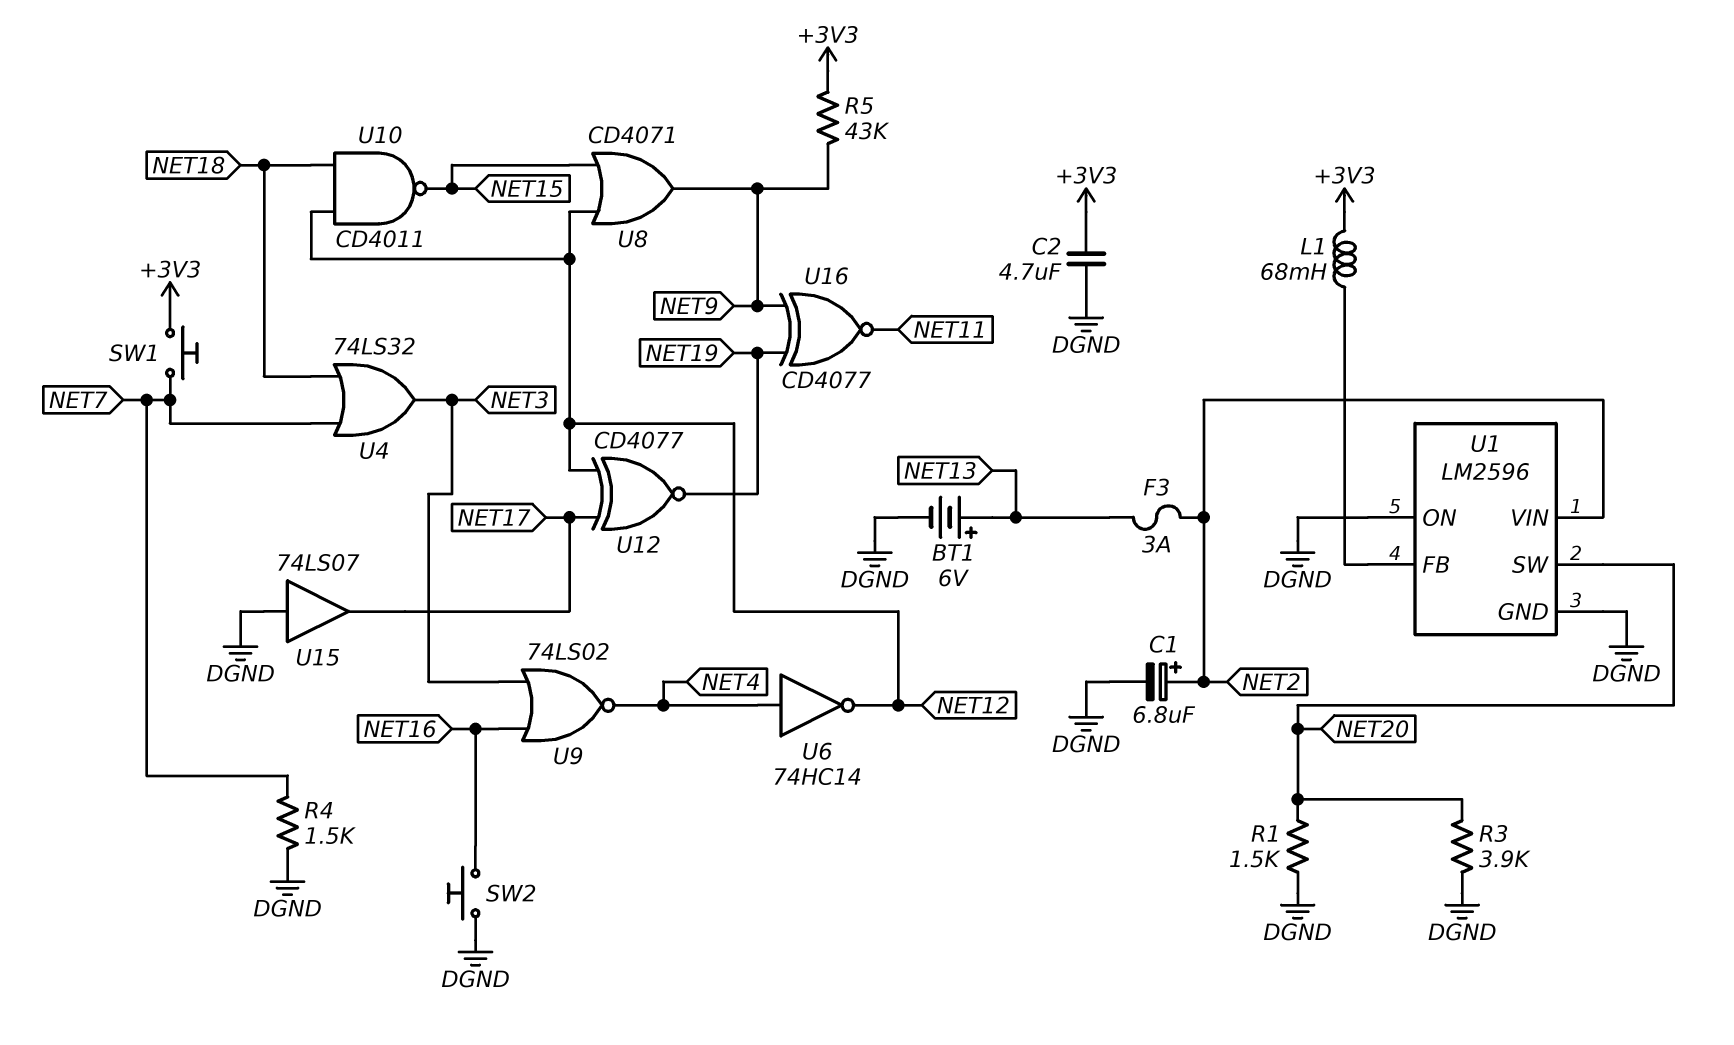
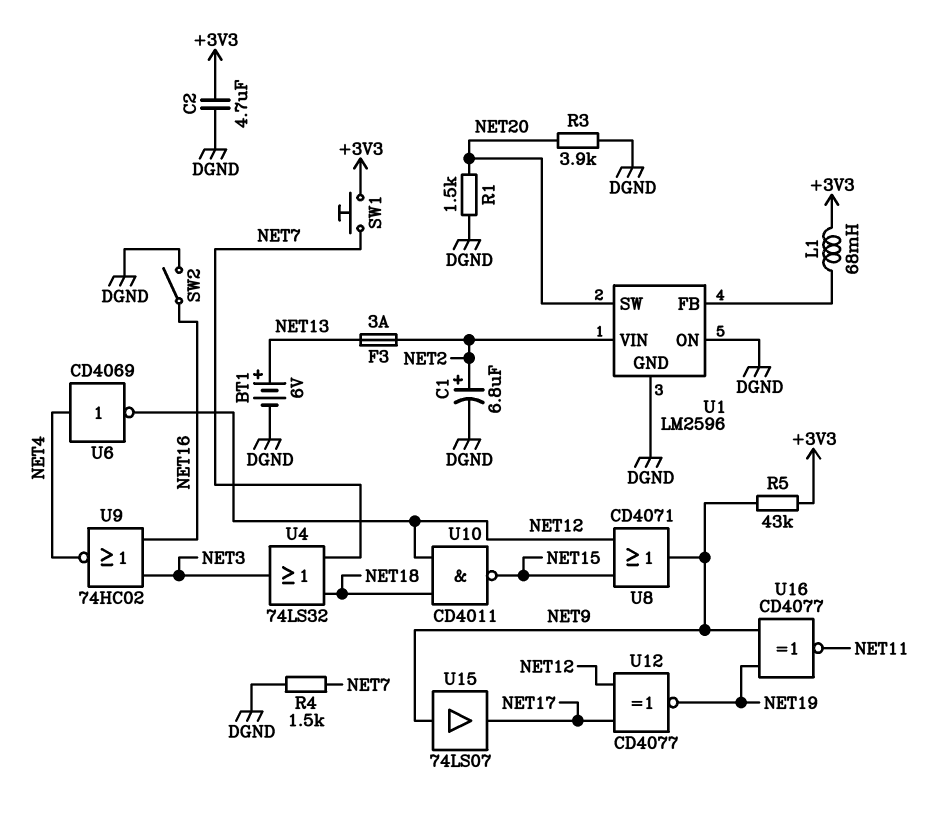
SW2: button (DGND, NET16) -> switch (DGND, NET16)
U6: NOT 74HC14 (in NET4, out NET12) -> NOT CD4069 (in NET4, out NET12)
U9: NOR 74LS02 (in NET3, in NET16, out NET4) -> NOR 74HC02 (in NET3, in NET16, out NET4)
U15: buffer 74LS07 (in DGND, out NET17) -> buffer 74LS07 (in NET9, out NET17)

